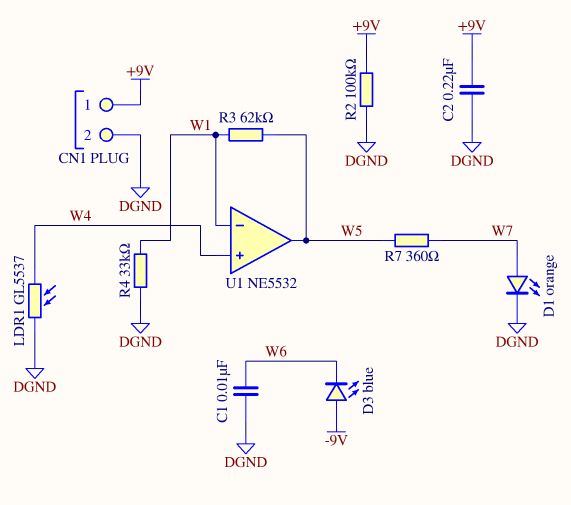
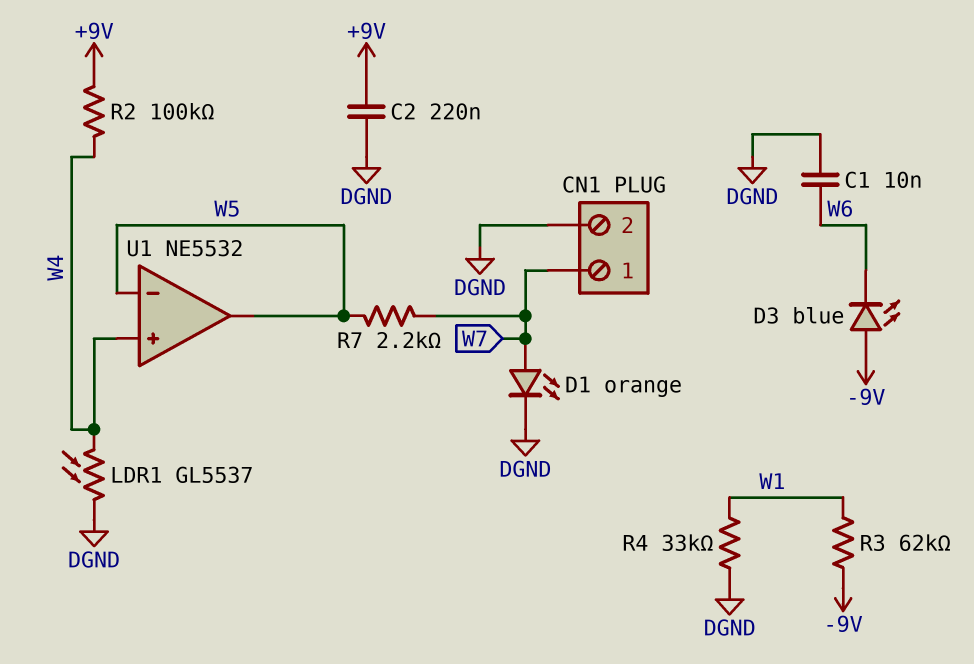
CN1 pin 1: +9V -> W7
R2: 100k (+9V, DGND) -> 100k (+9V, W4)
R3: 62k (W1, W5) -> 62k (-9V, W1)
R7: 360 (W5, W7) -> 2.2k (W5, W7)
U1 pin in-: W1 -> W5

